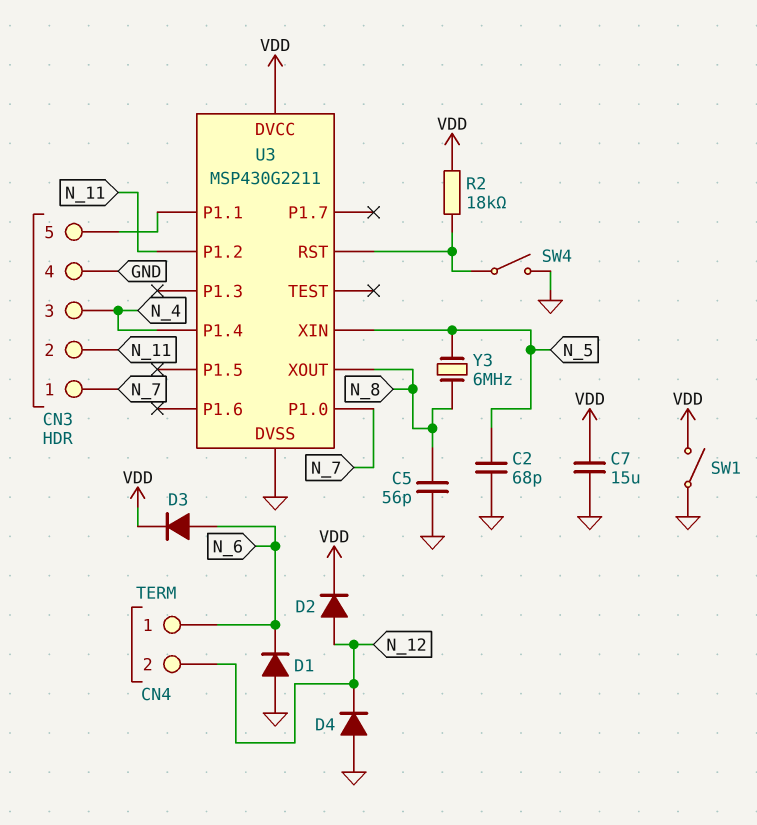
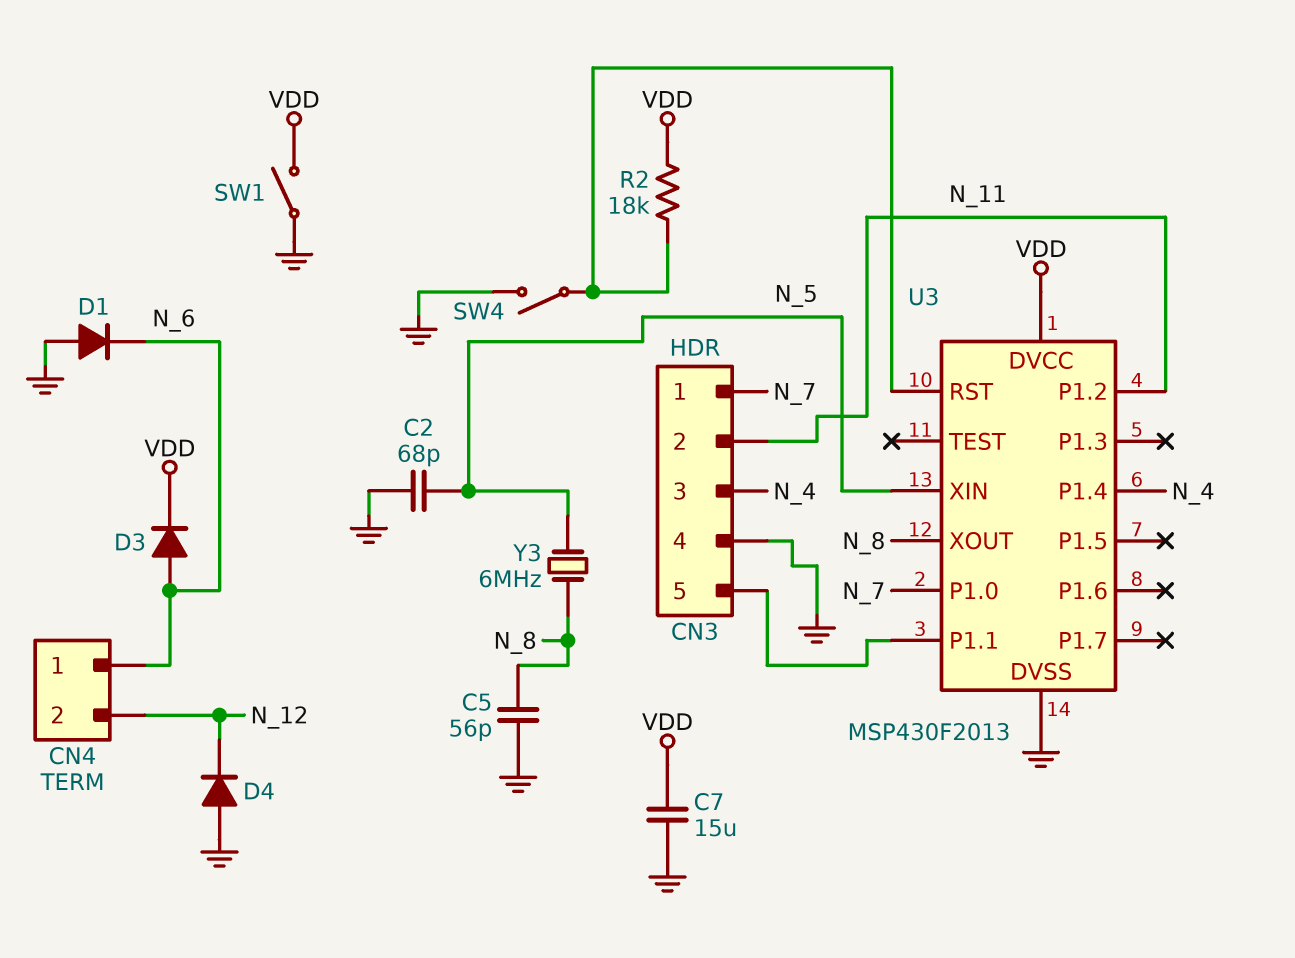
D2: diode (A N_12, K VDD) -> none
U3: MSP430G2211 -> MSP430F2013

